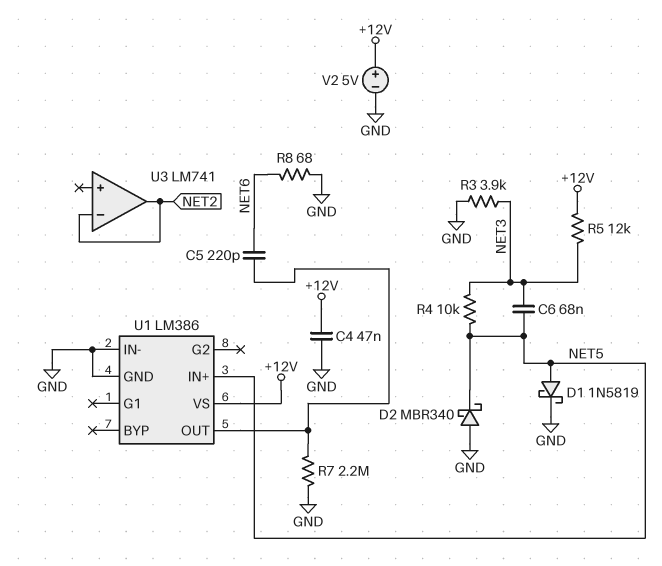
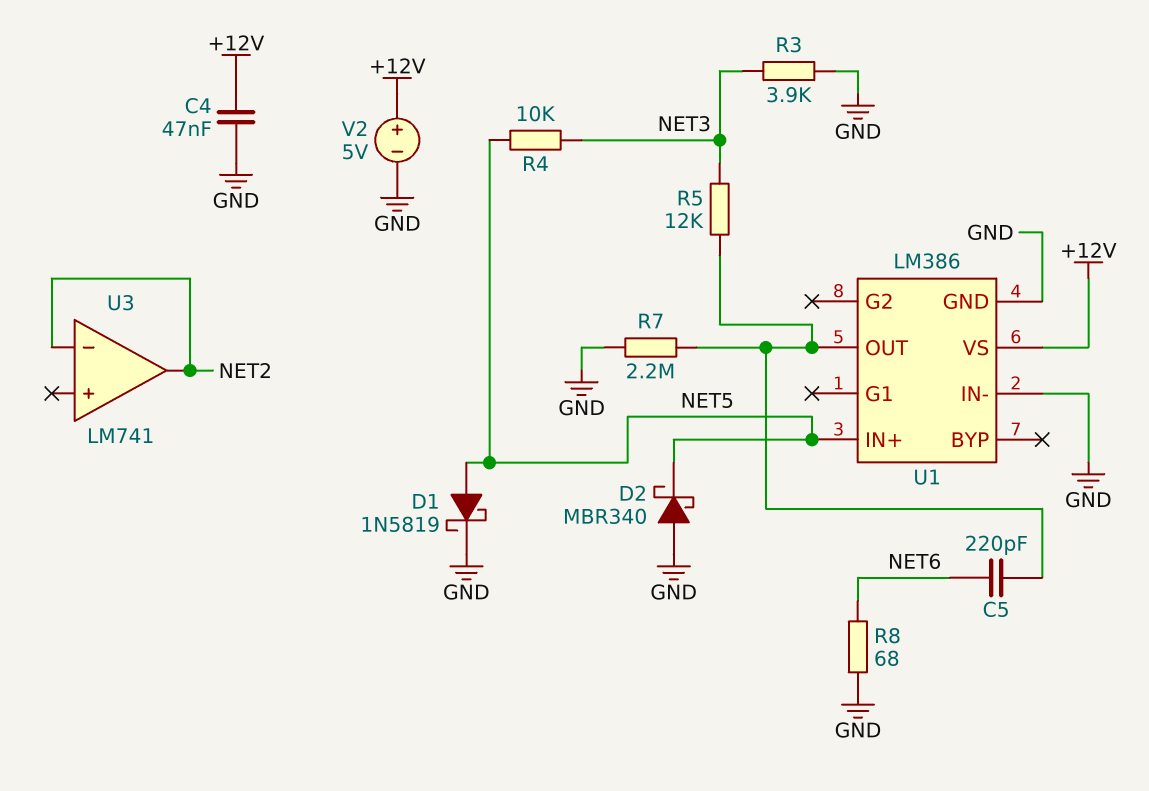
C6: 68nF (NET3, NET5) -> none
R5: 12k (+12V, NET3) -> 12k (NET3, U1/OUT)

